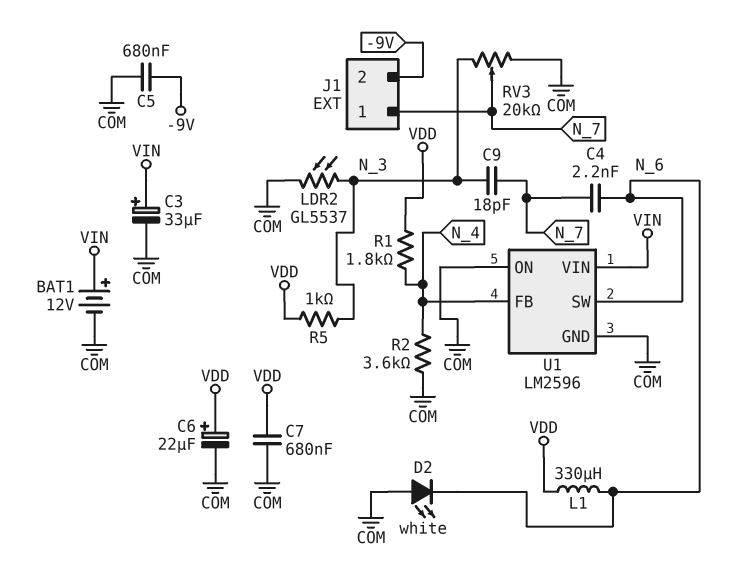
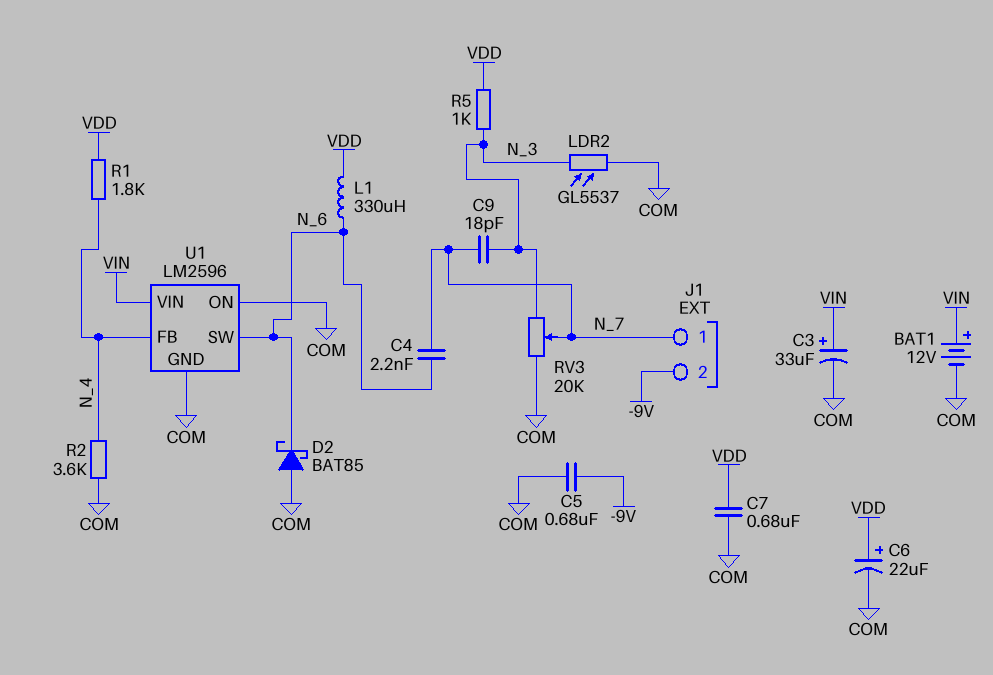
D2: LED white (A COM, K N_6) -> schottky BAT85 (A COM, K N_6)

